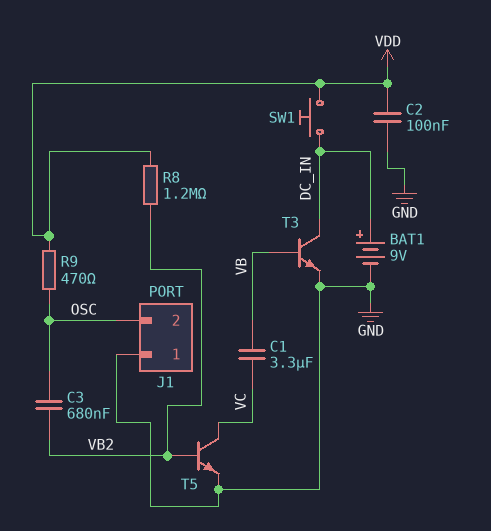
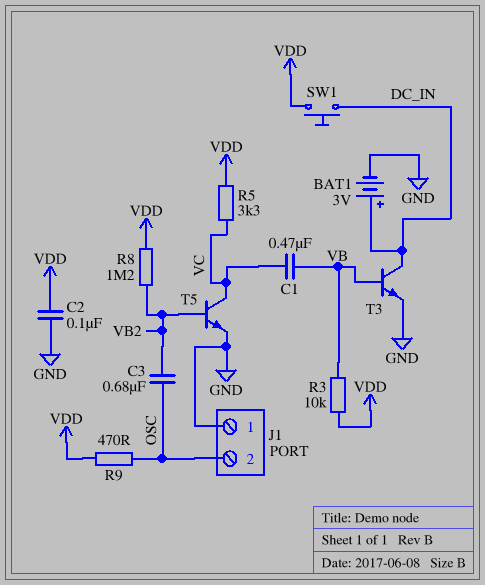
BAT1: 9V (plus DC_IN, minus GND) -> 3V (plus DC_IN, minus GND)
C1: 3.3uF (VB, VC) -> 470nF (VB, VC)
R3: none -> 10k (VB, VDD)
R5: none -> 3.3k (VC, VDD)

